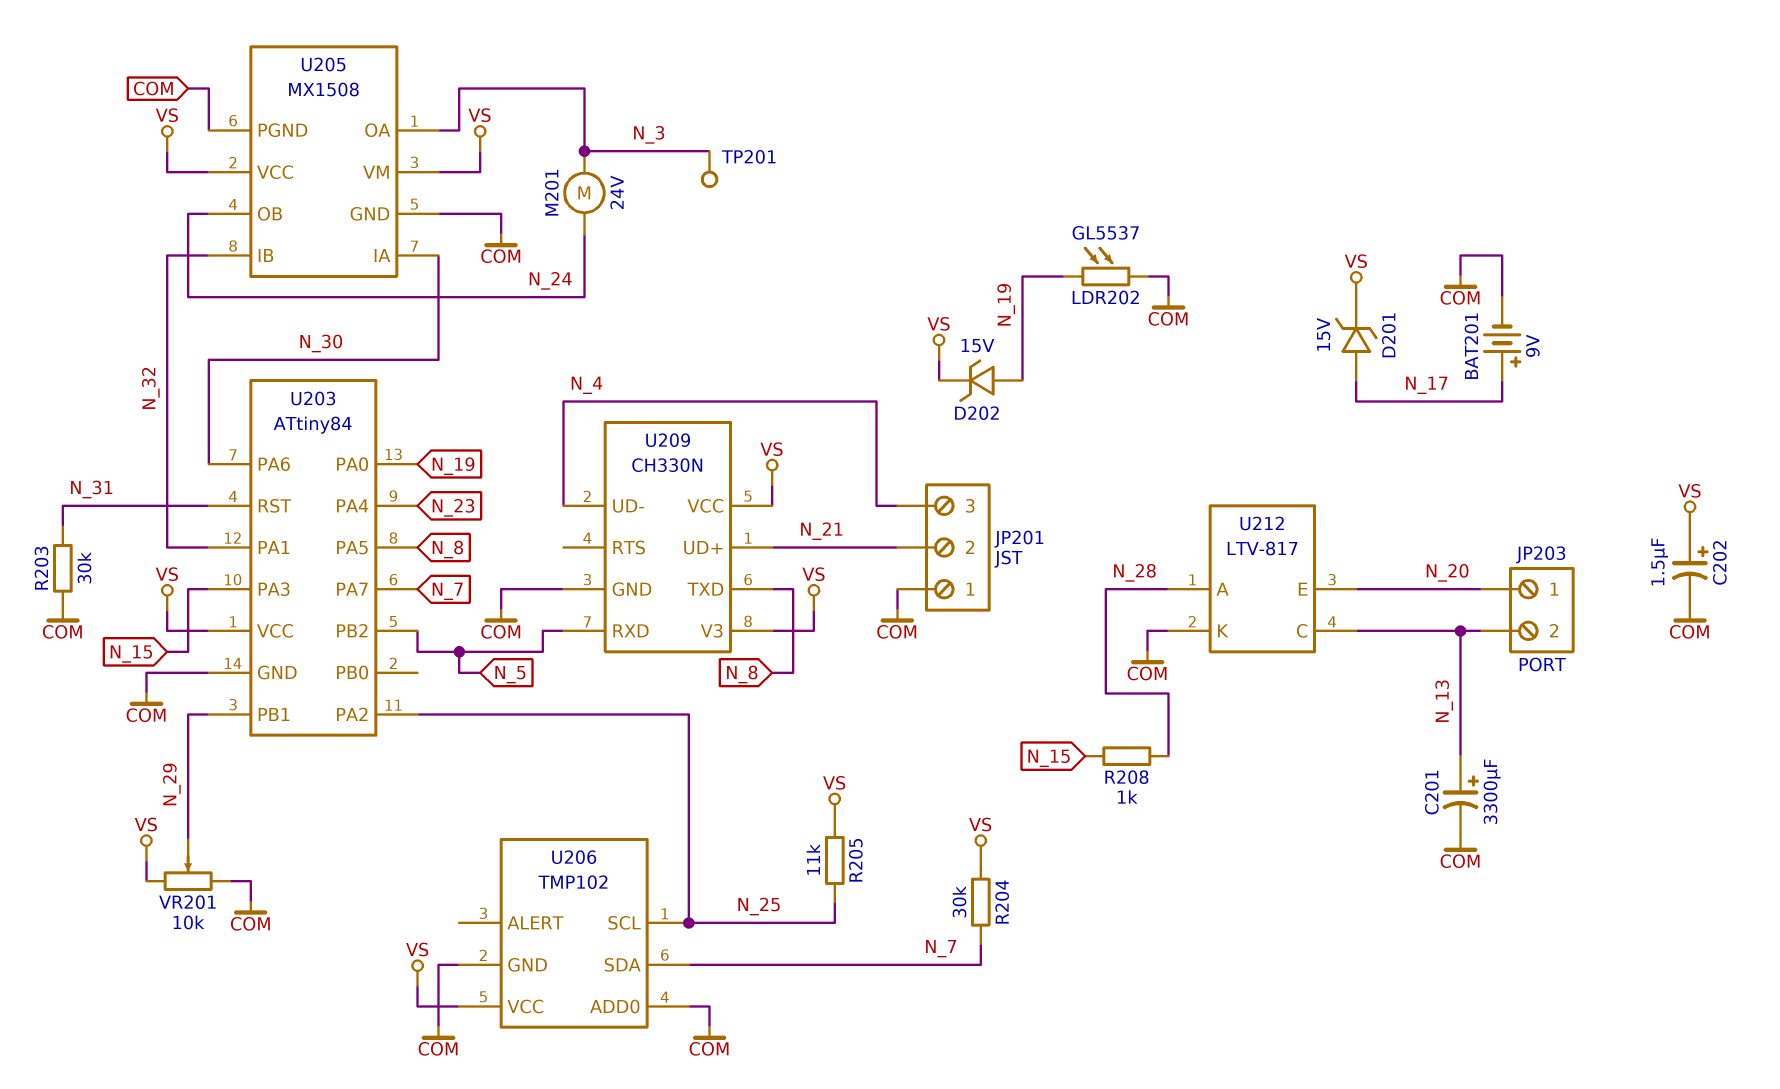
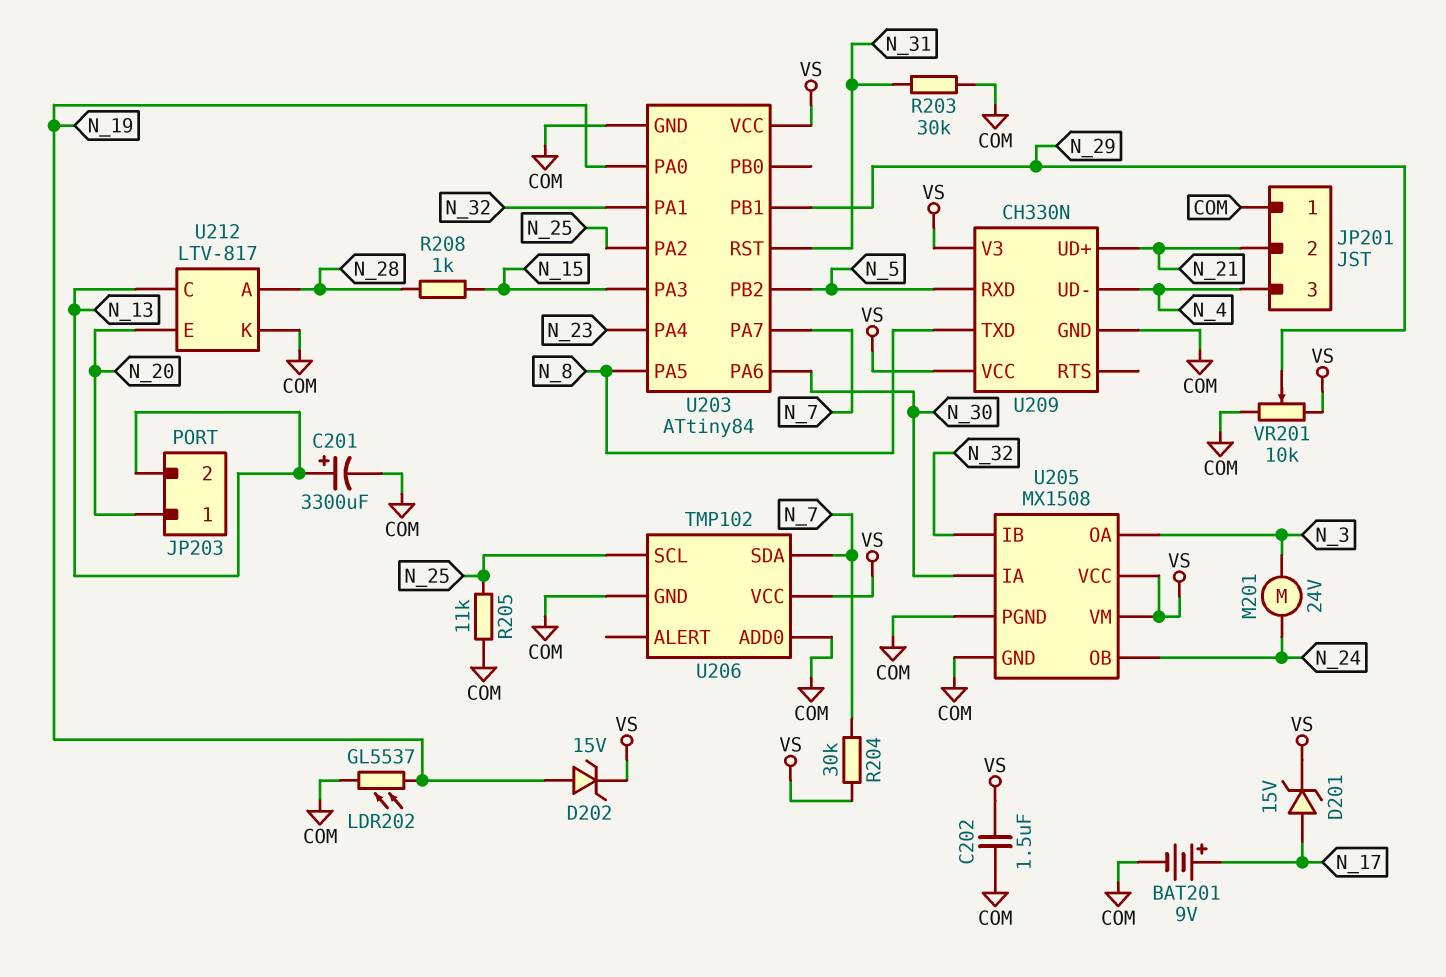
C202: 1.5uF (plus VS, minus COM) -> 1.5uF (COM, VS)
R205: 11k (N_25, VS) -> 11k (COM, N_25)
TP201: test point (N_3) -> none

